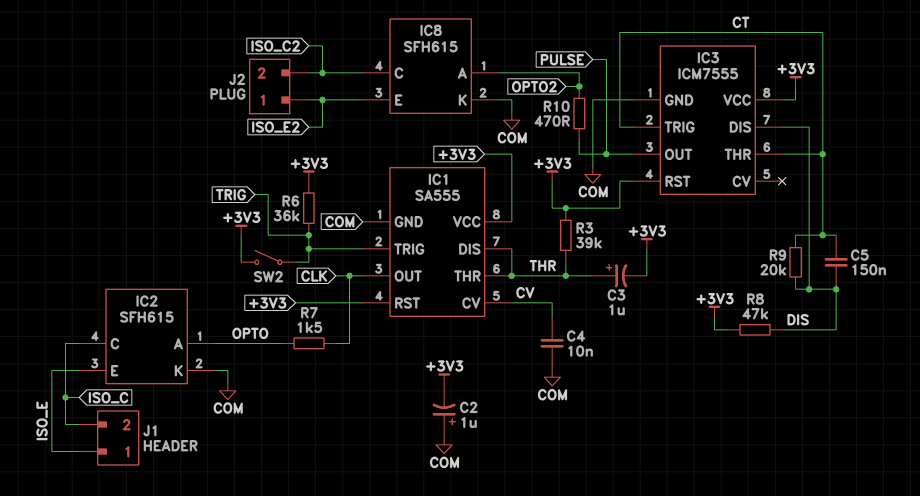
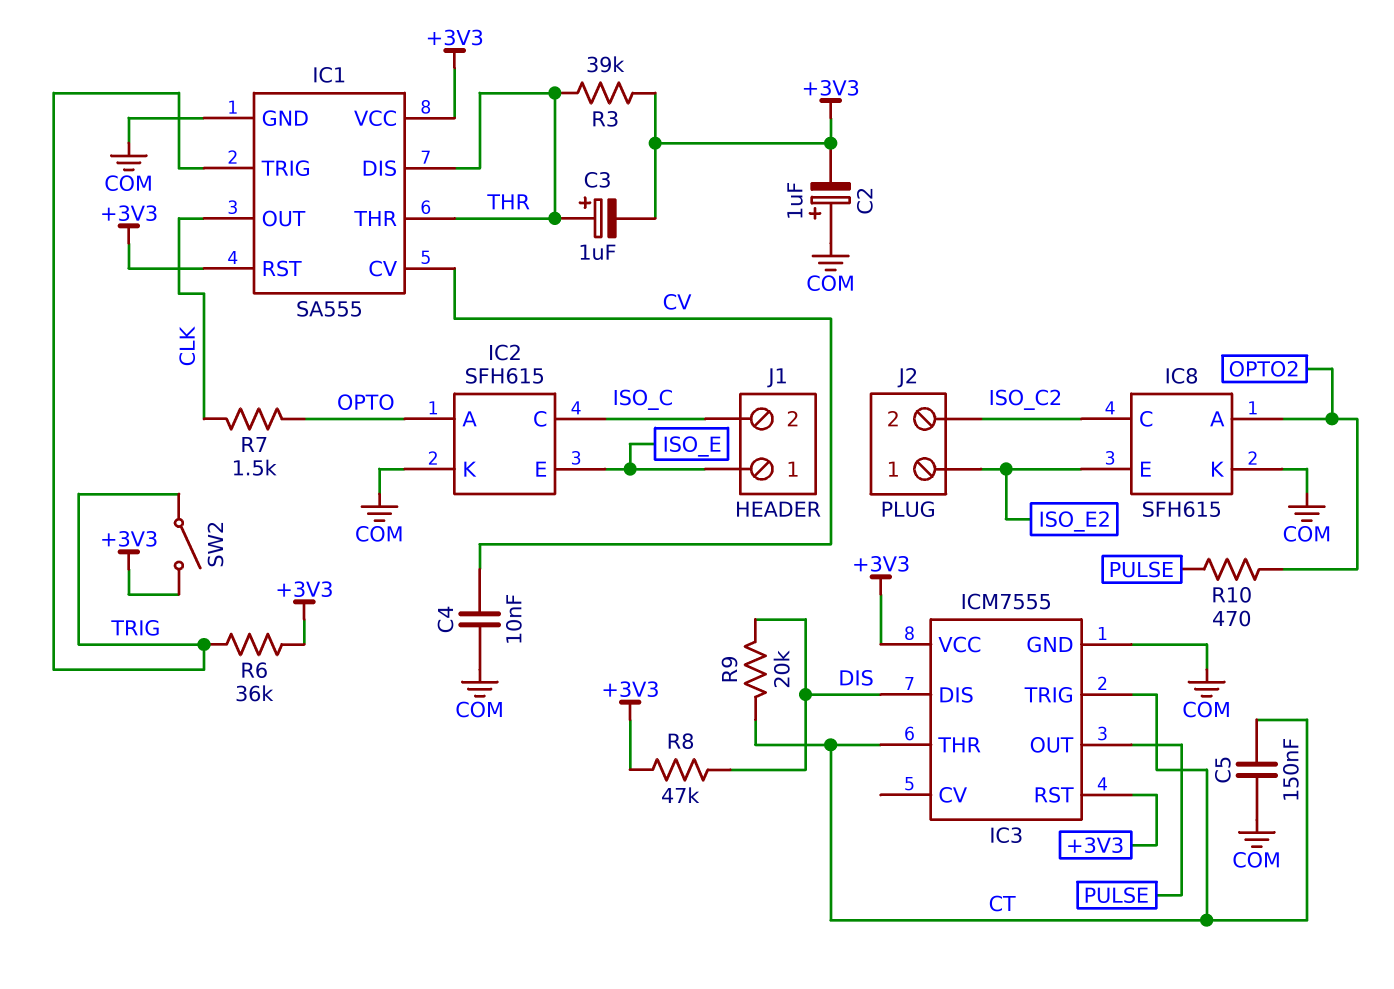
C5: 150nF (CT, DIS) -> 150nF (COM, CT)

